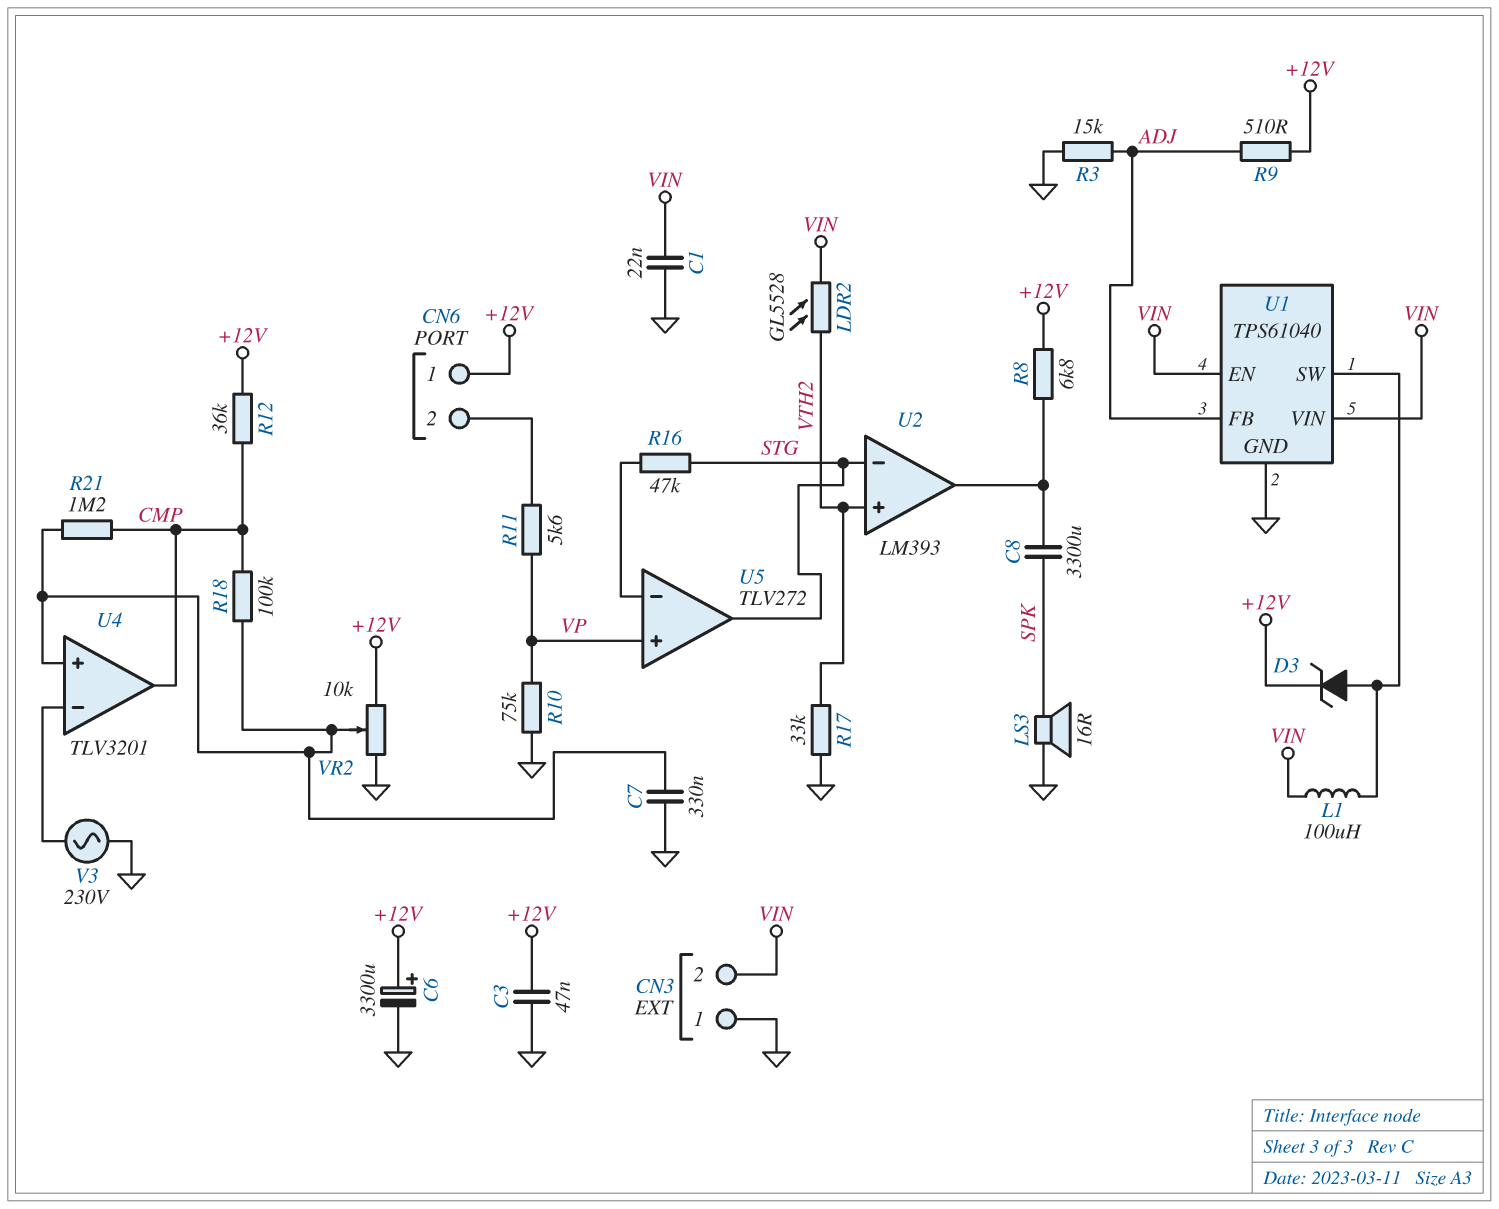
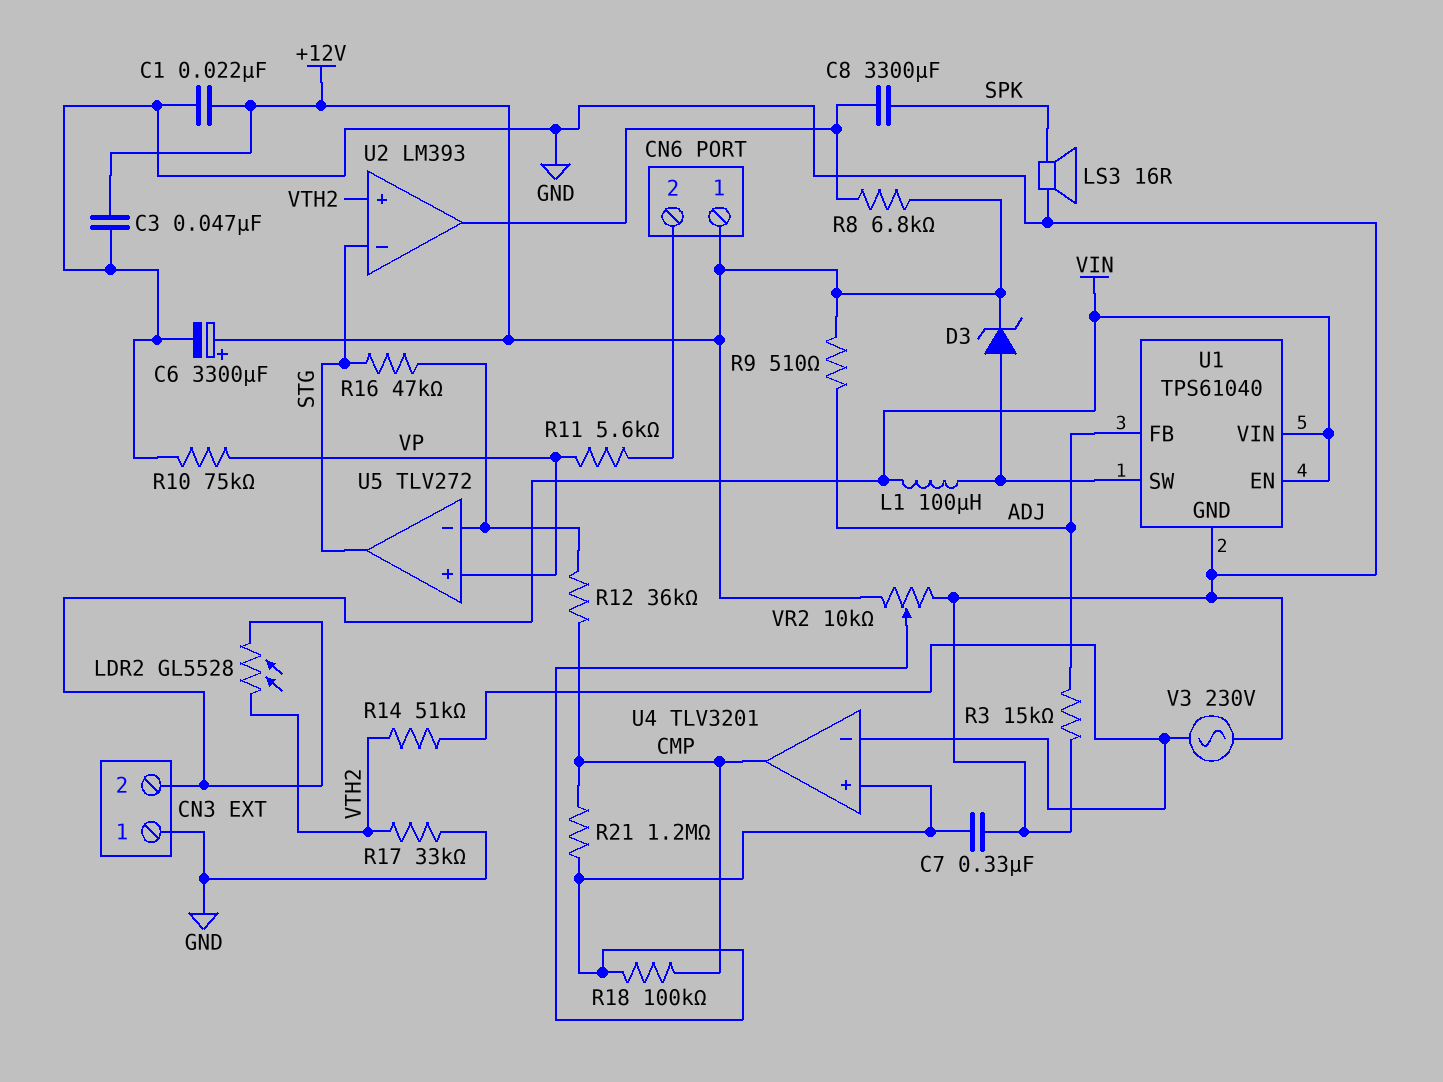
C1: 22nF (GND, VIN) -> 22nF (+12V, GND)
R12: 36k (+12V, CMP) -> 36k (CMP, U5/in-)
R14: none -> 51k (U4/in-, VTH2)

